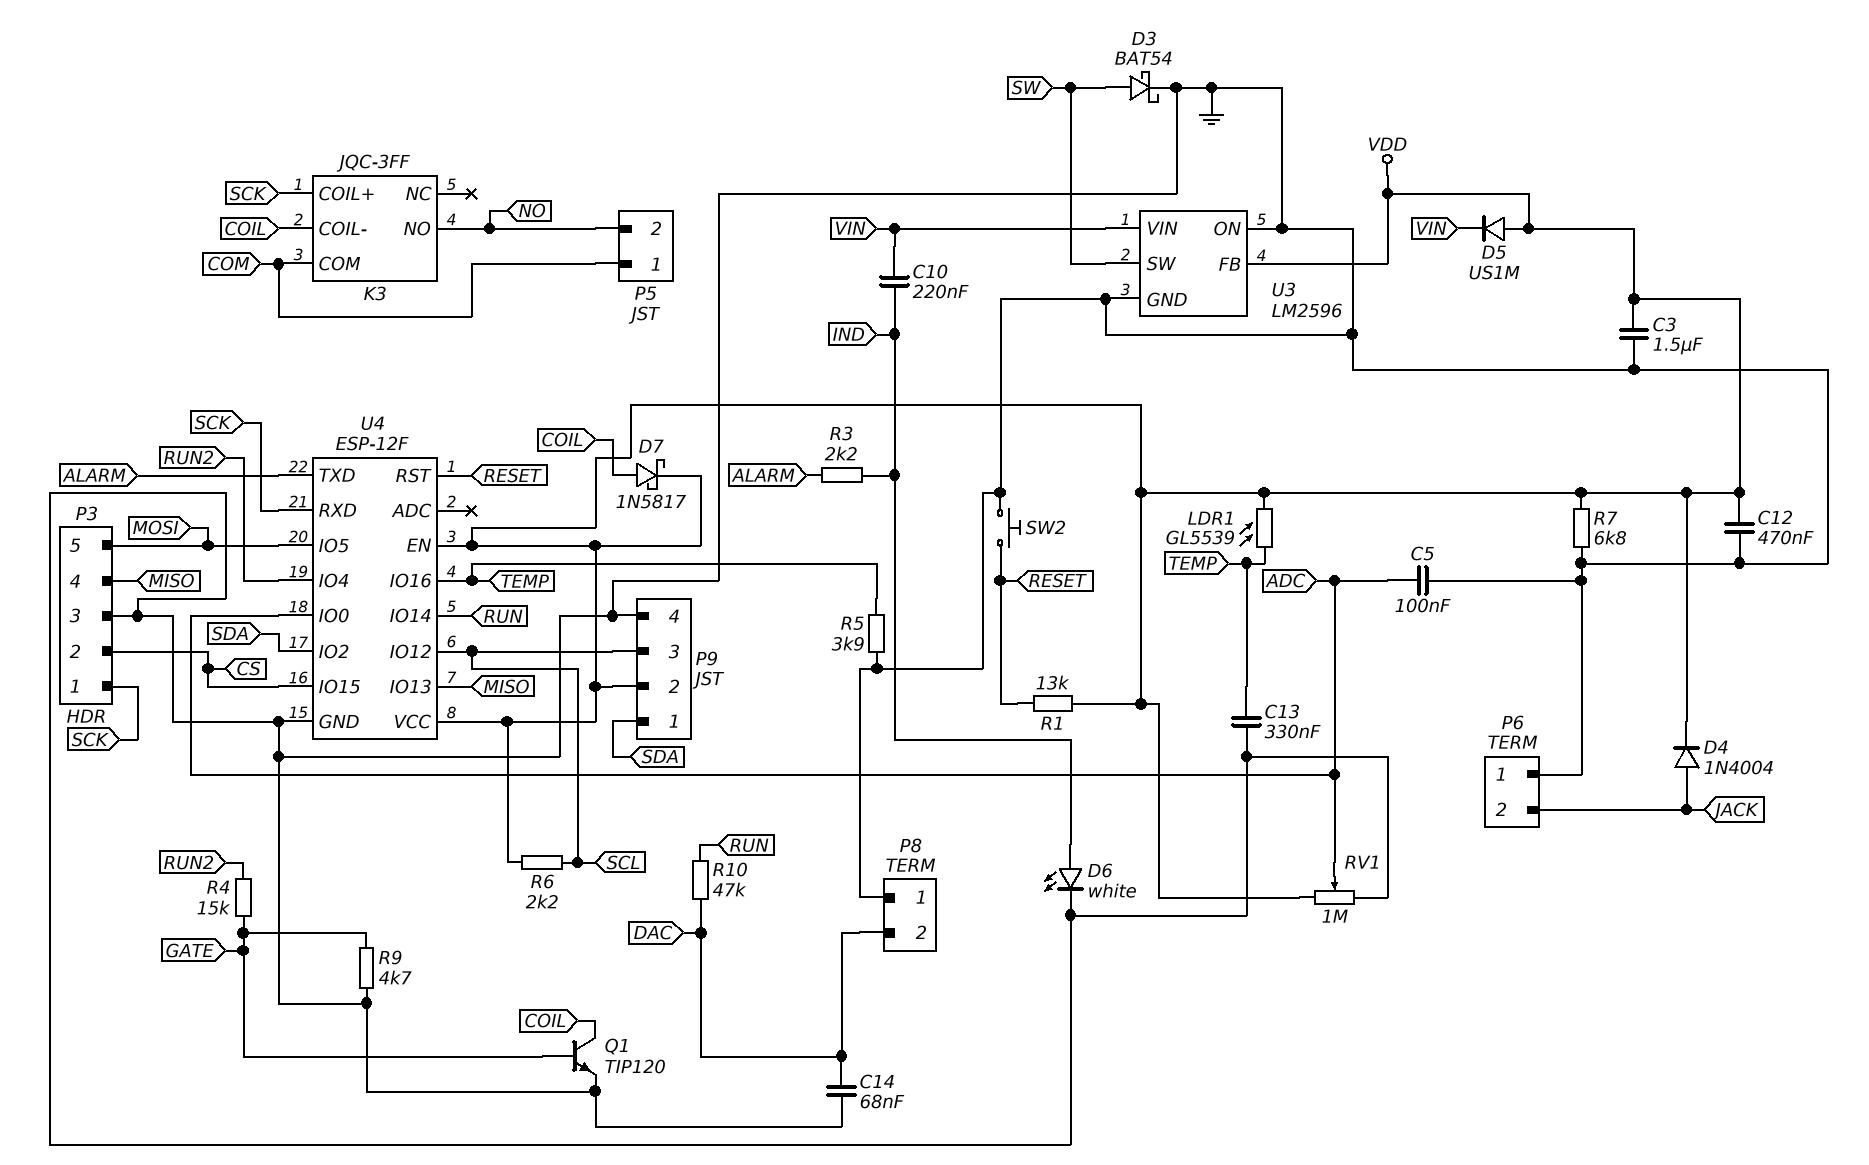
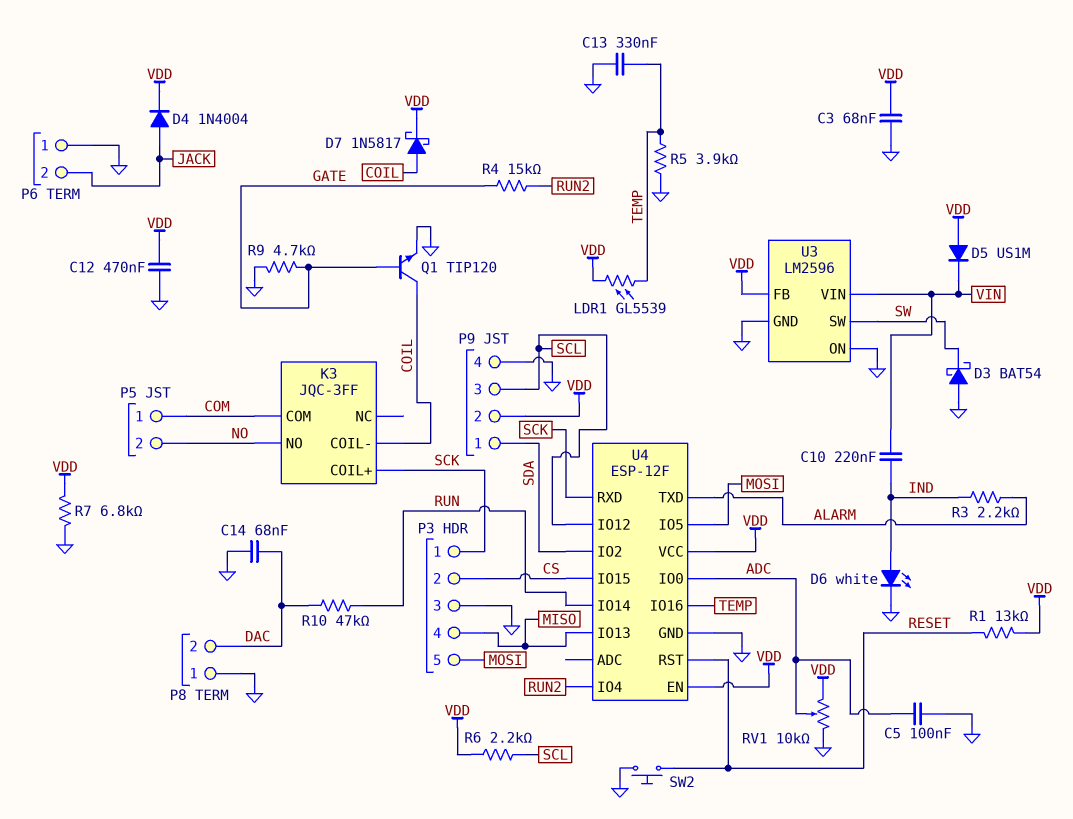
C3: 1.5uF (GND, VDD) -> 68nF (GND, VDD)
D3: schottky BAT54 (A SW, K GND) -> schottky BAT54 (A GND, K SW)
RV1: 1M (GND, VDD, wiper ADC) -> 10k (GND, VDD, wiper ADC)

